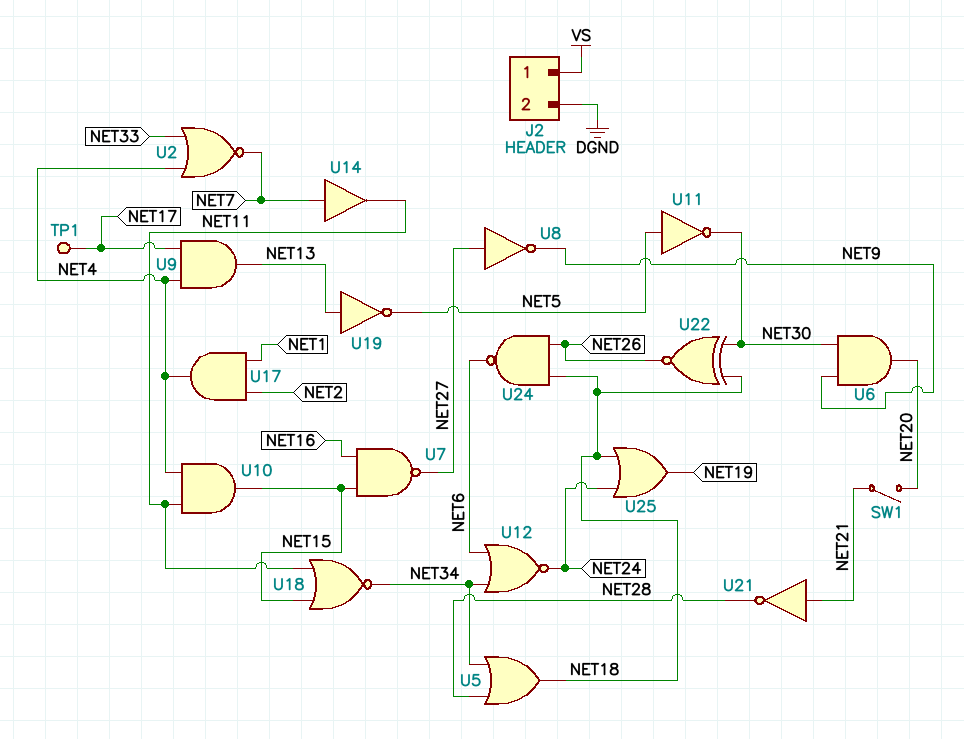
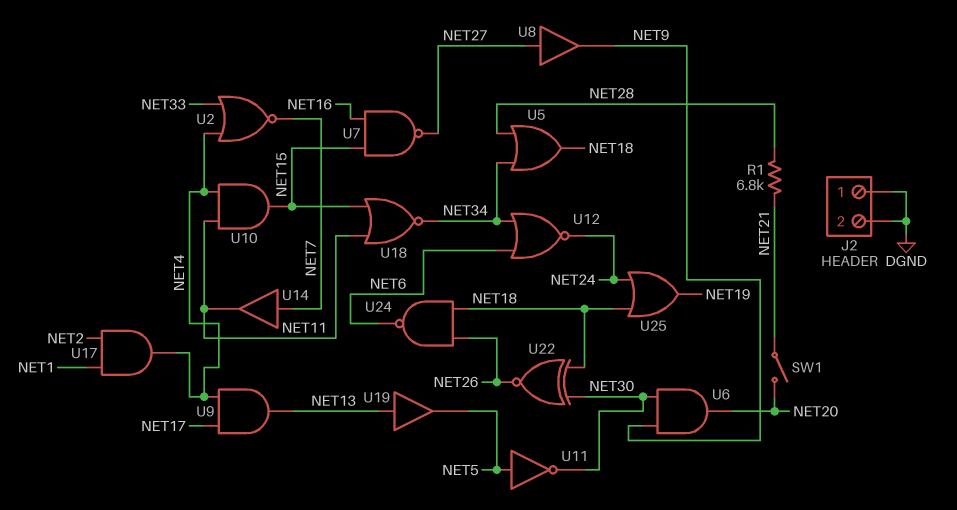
J2 pin 1: VS -> DGND
R1: none -> 6.8k (NET21, NET28)
TP1: test point (NET17) -> none
U8: NOT (in NET27, out NET9) -> buffer (in NET27, out NET9)
U19: NOT (in NET13, out NET5) -> buffer (in NET13, out NET5)
U21: NOT (in NET21, out NET28) -> none

